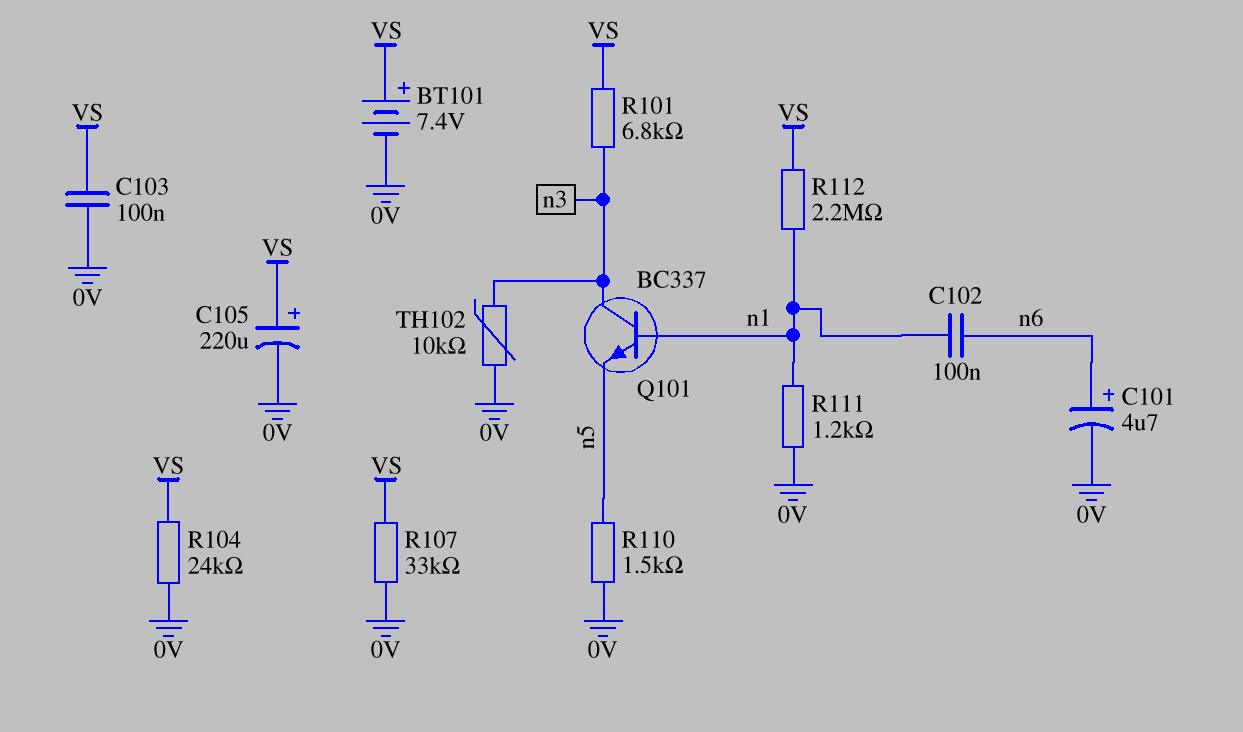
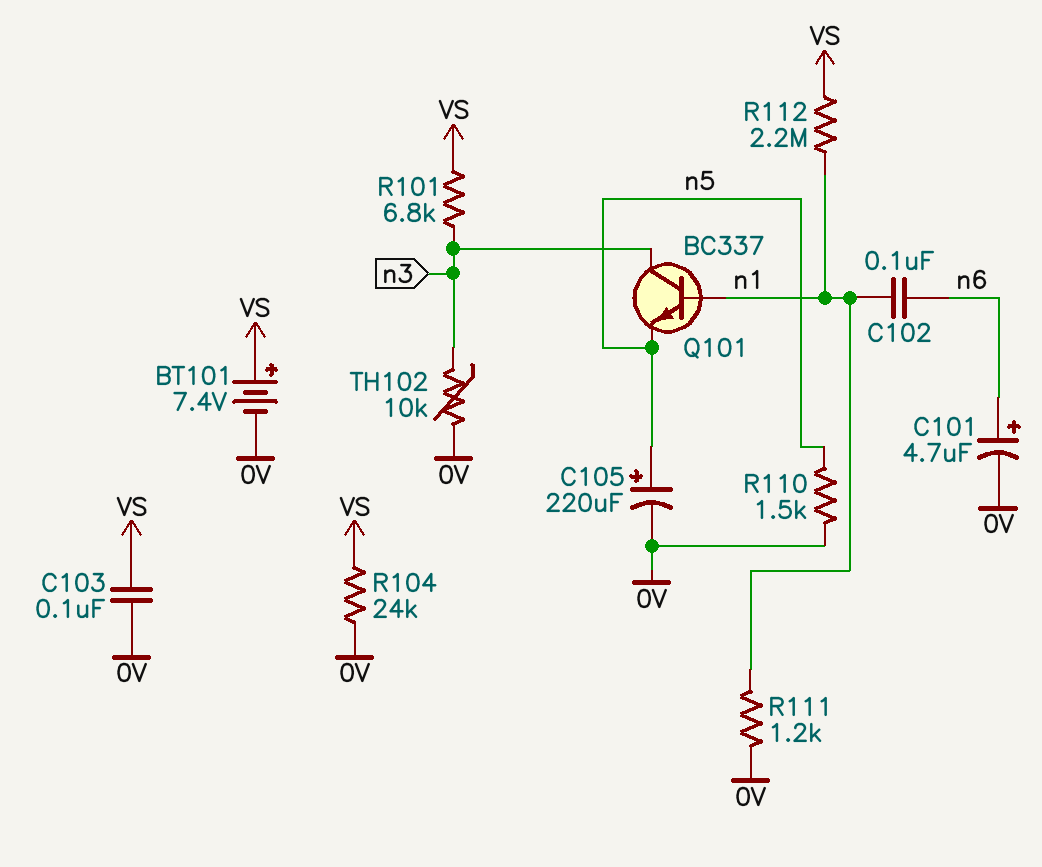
C105: 220uF (plus VS, minus 0V) -> 220uF (plus n5, minus 0V)
R107: 33k (0V, VS) -> none

